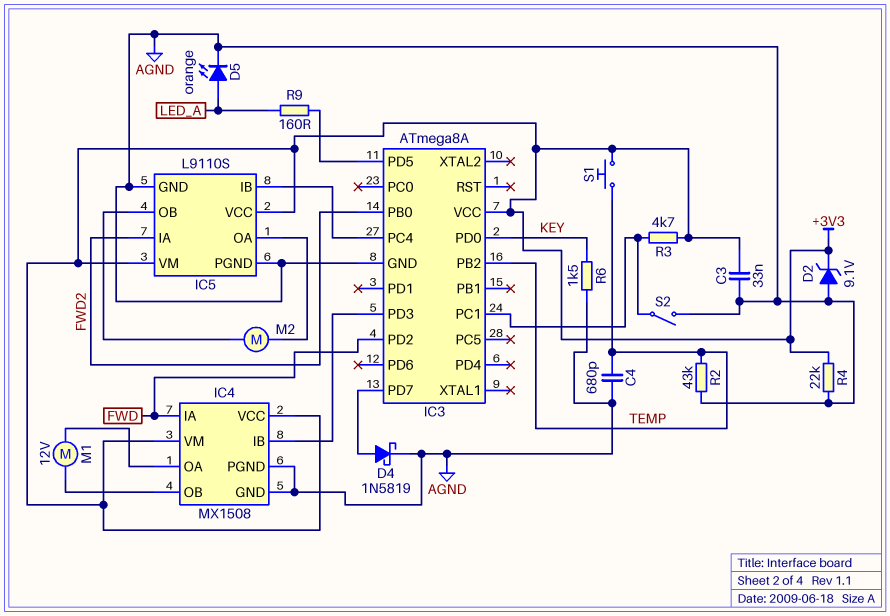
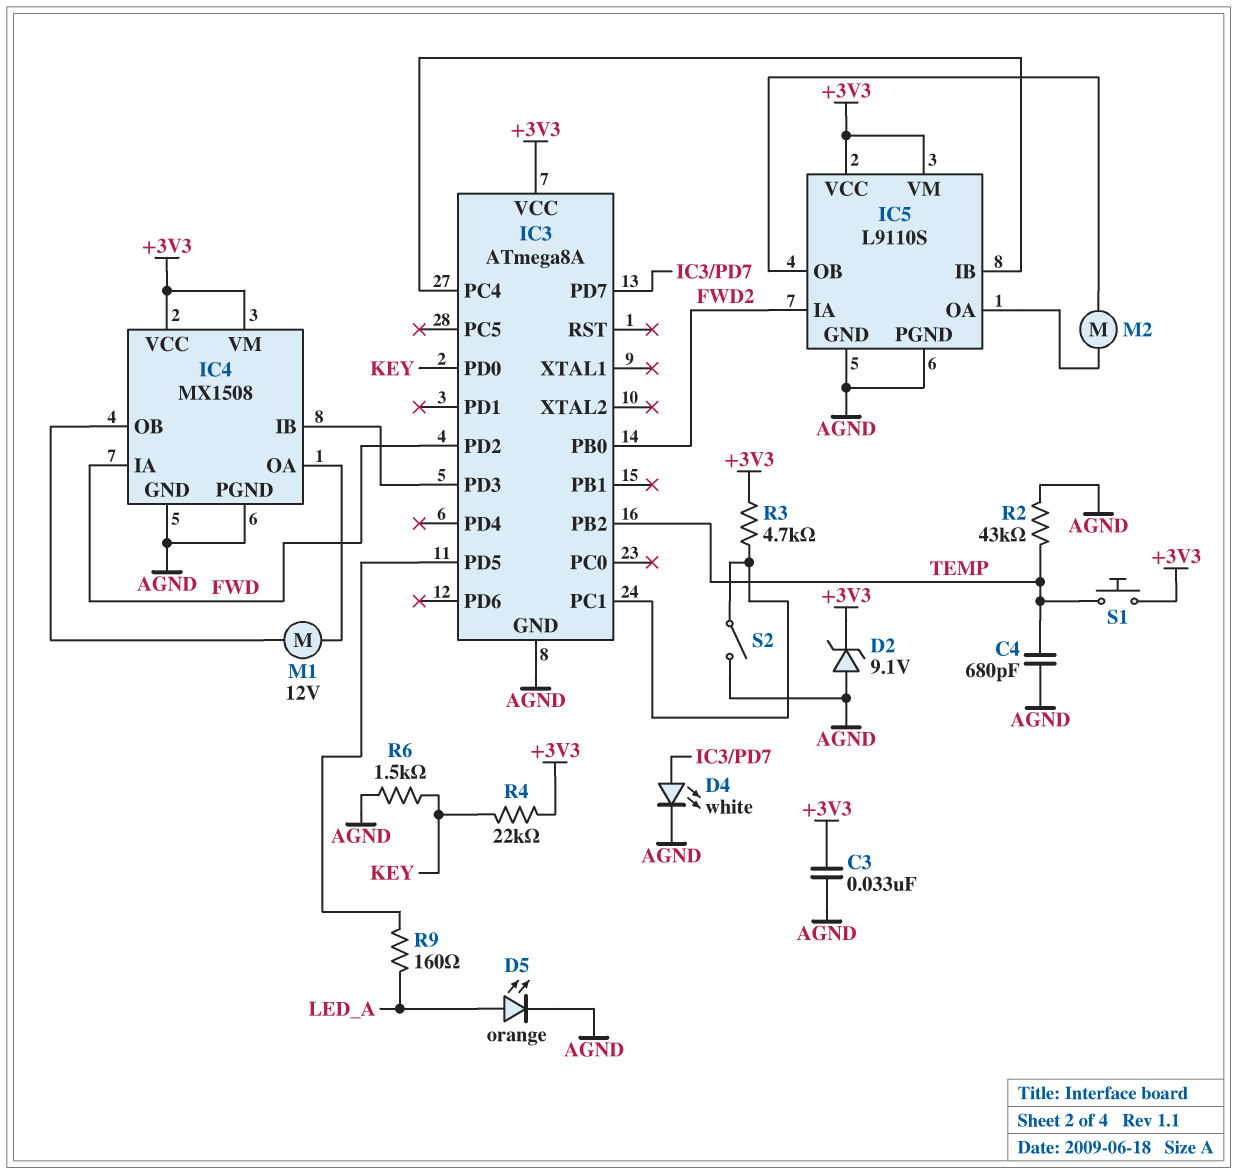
D4: schottky 1N5819 (A IC3/PD7, K AGND) -> LED white (A IC3/PD7, K AGND)
R4: 22k (+3V3, AGND) -> 22k (+3V3, KEY)

